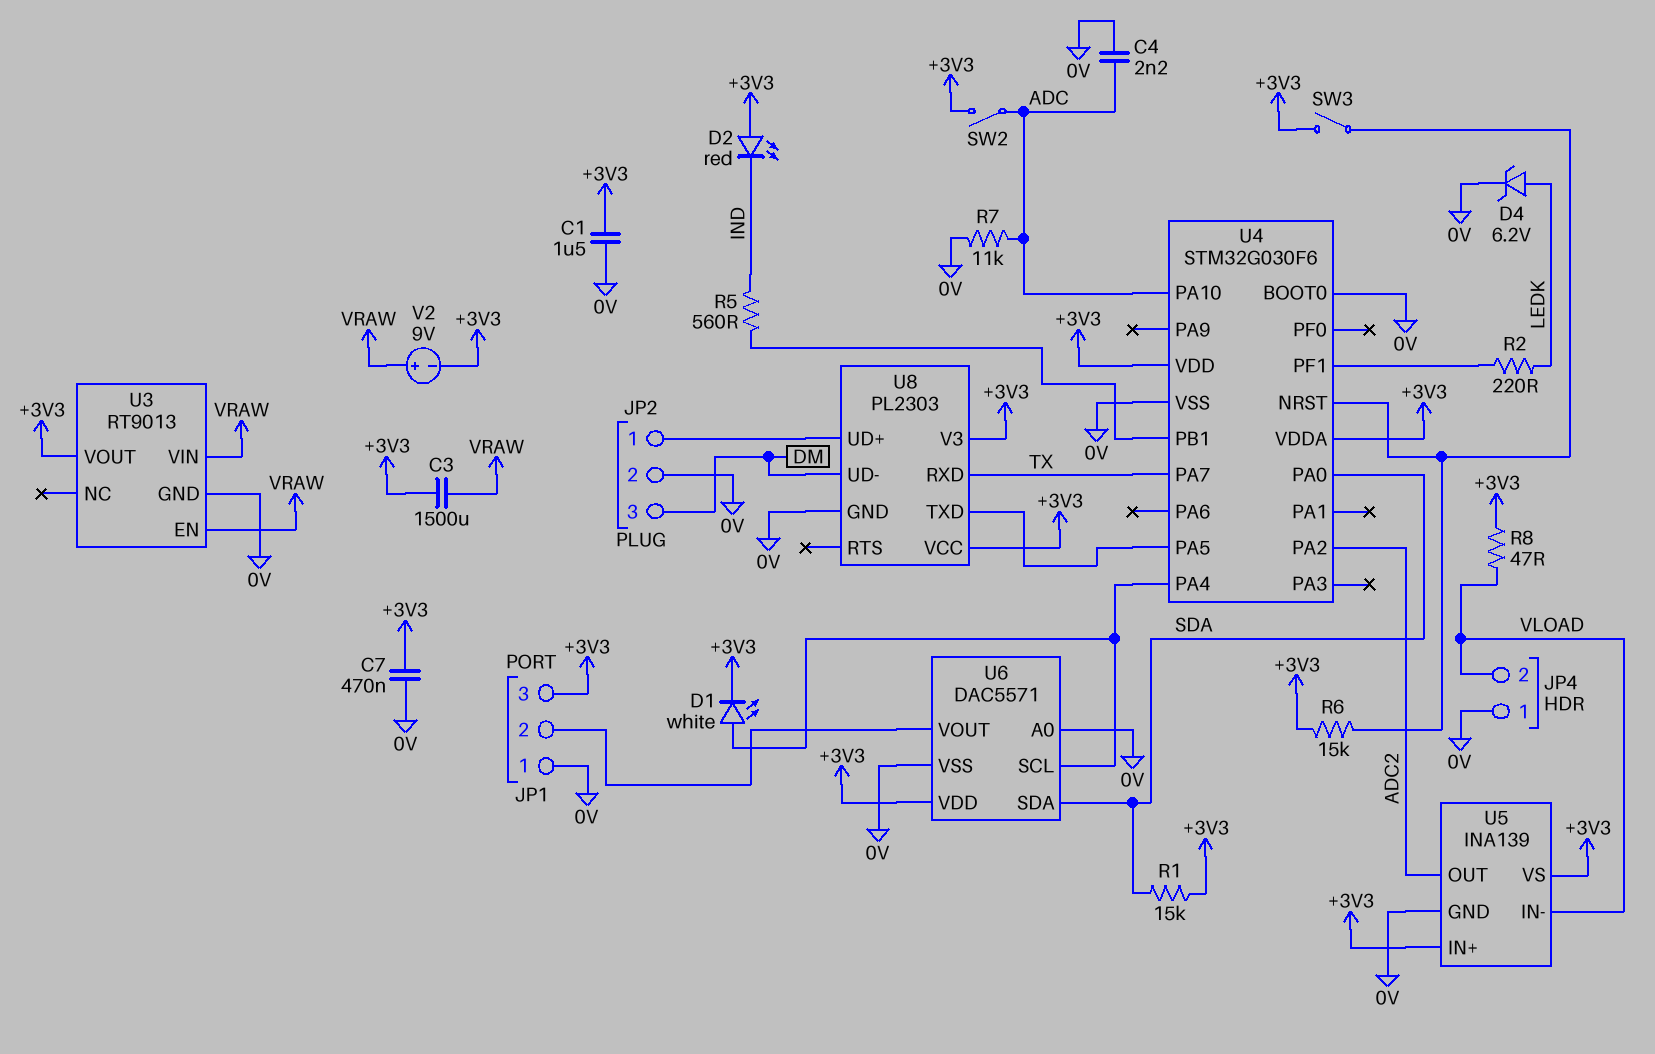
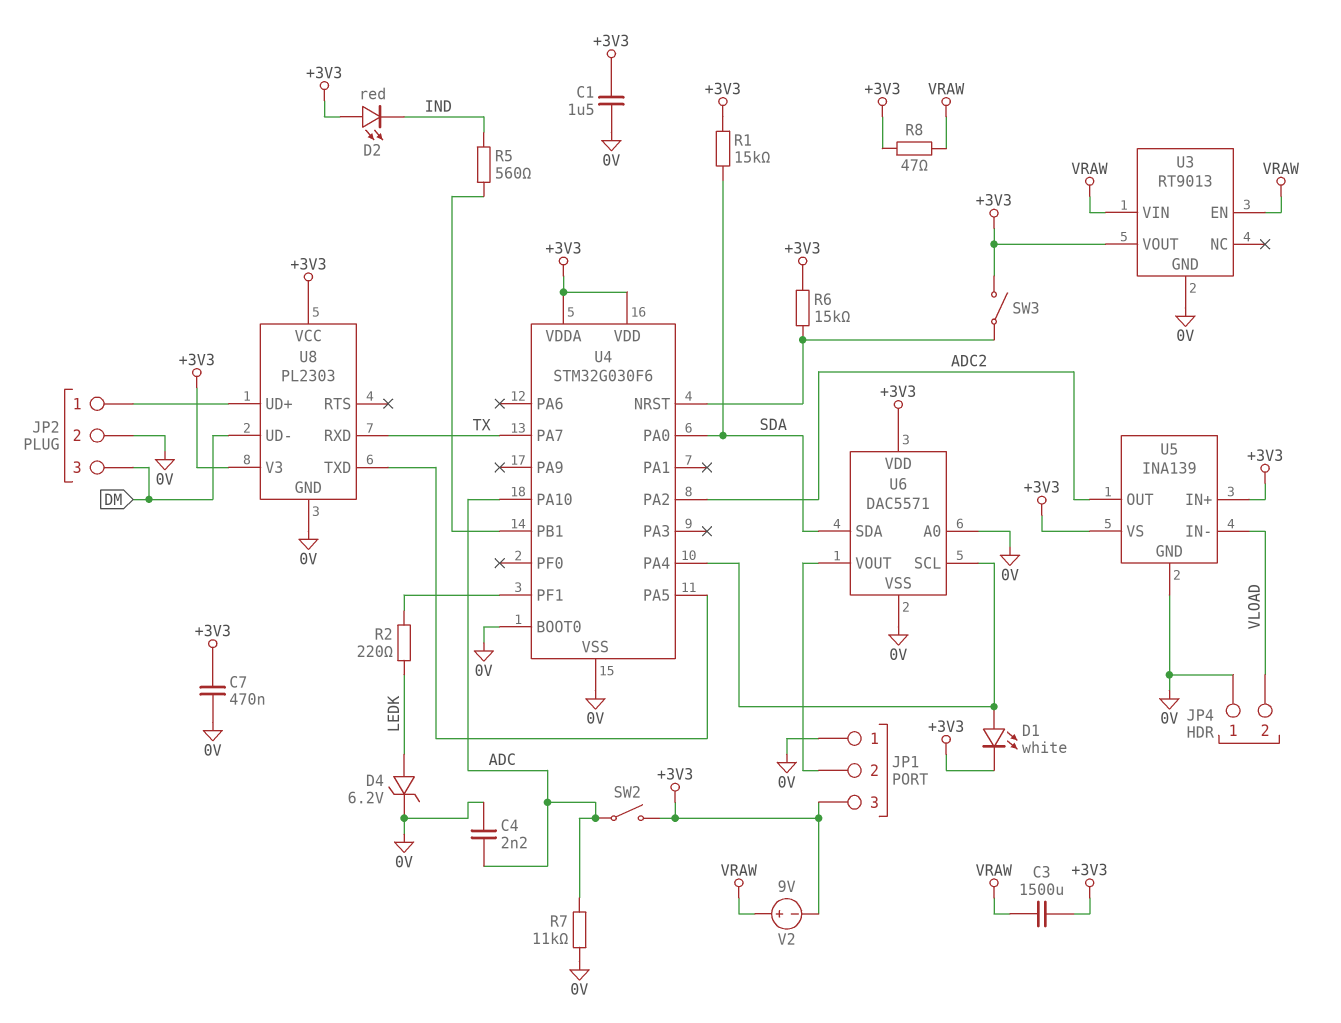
R8: 47 (+3V3, VLOAD) -> 47 (+3V3, VRAW)

